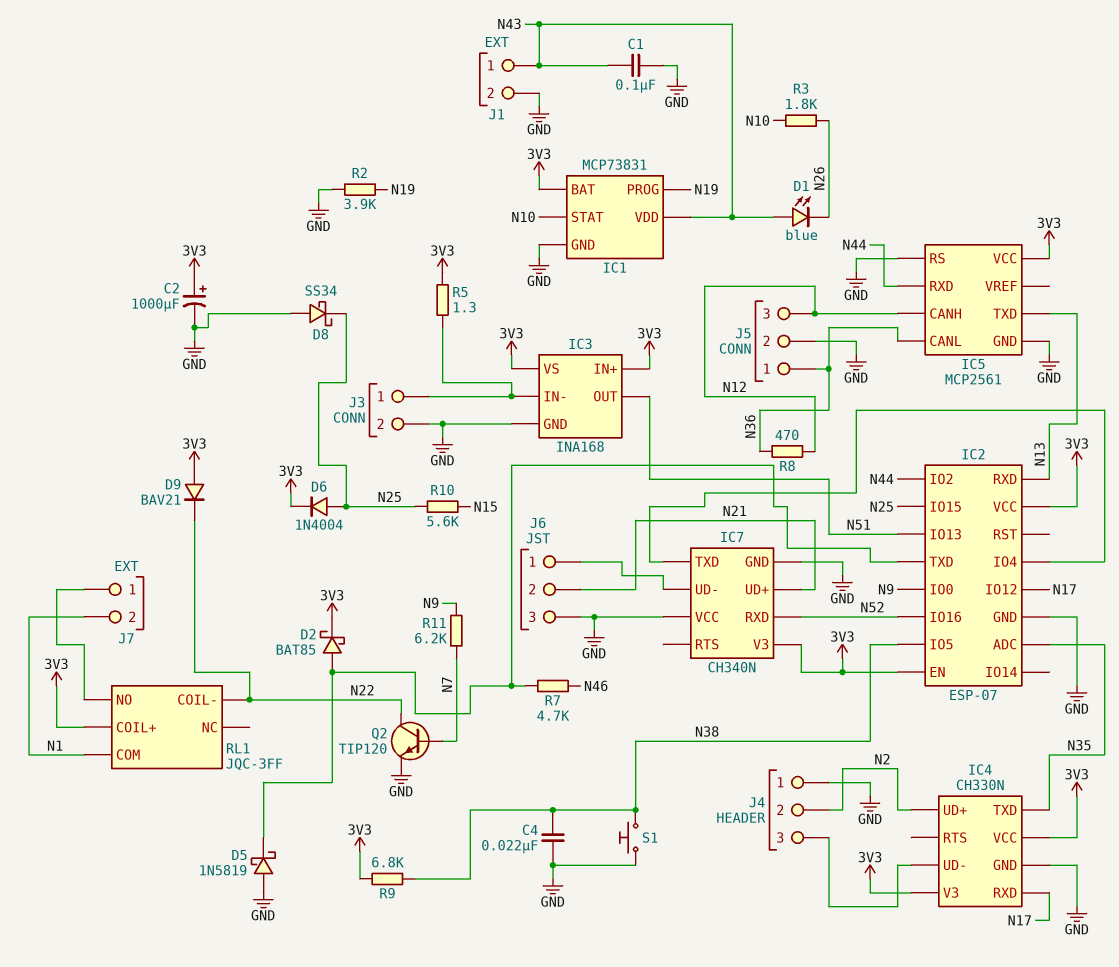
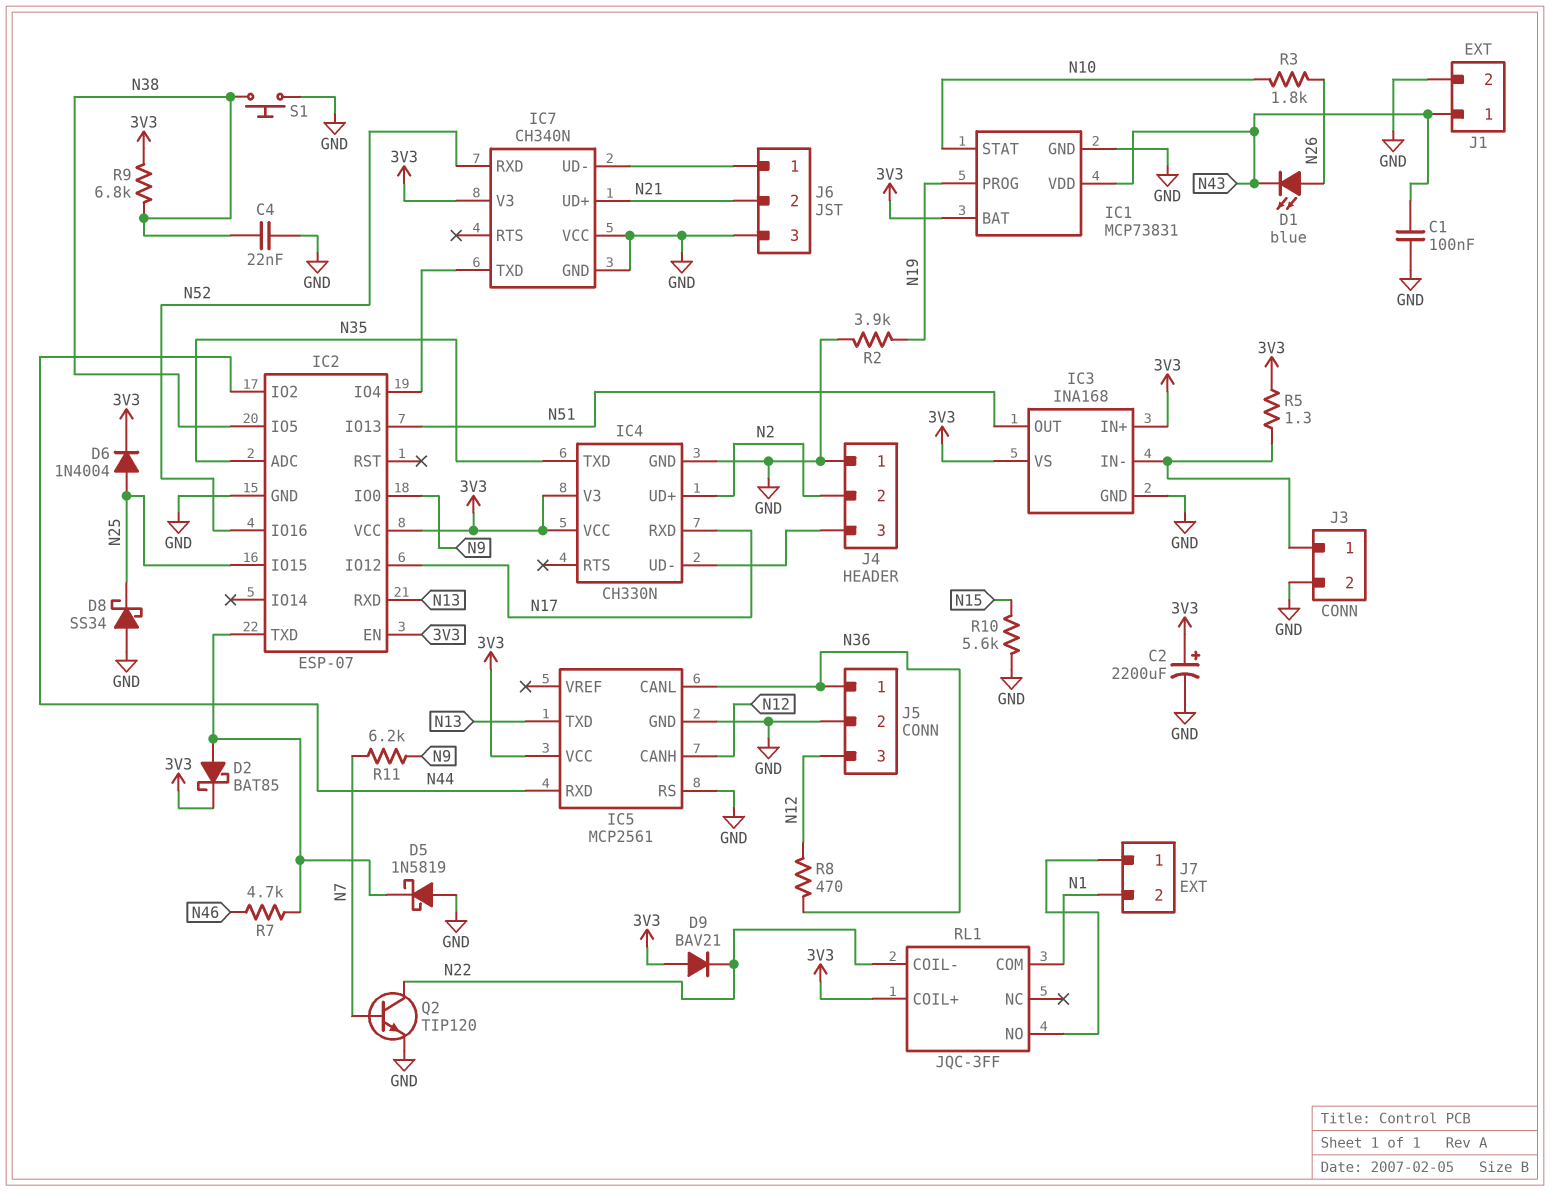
C2: 1000uF (plus 3V3, minus GND) -> 2200uF (plus 3V3, minus GND)
D1: LED blue (A N43, K N26) -> LED blue (A N26, K N43)
R10: 5.6k (N15, N25) -> 5.6k (GND, N15)

